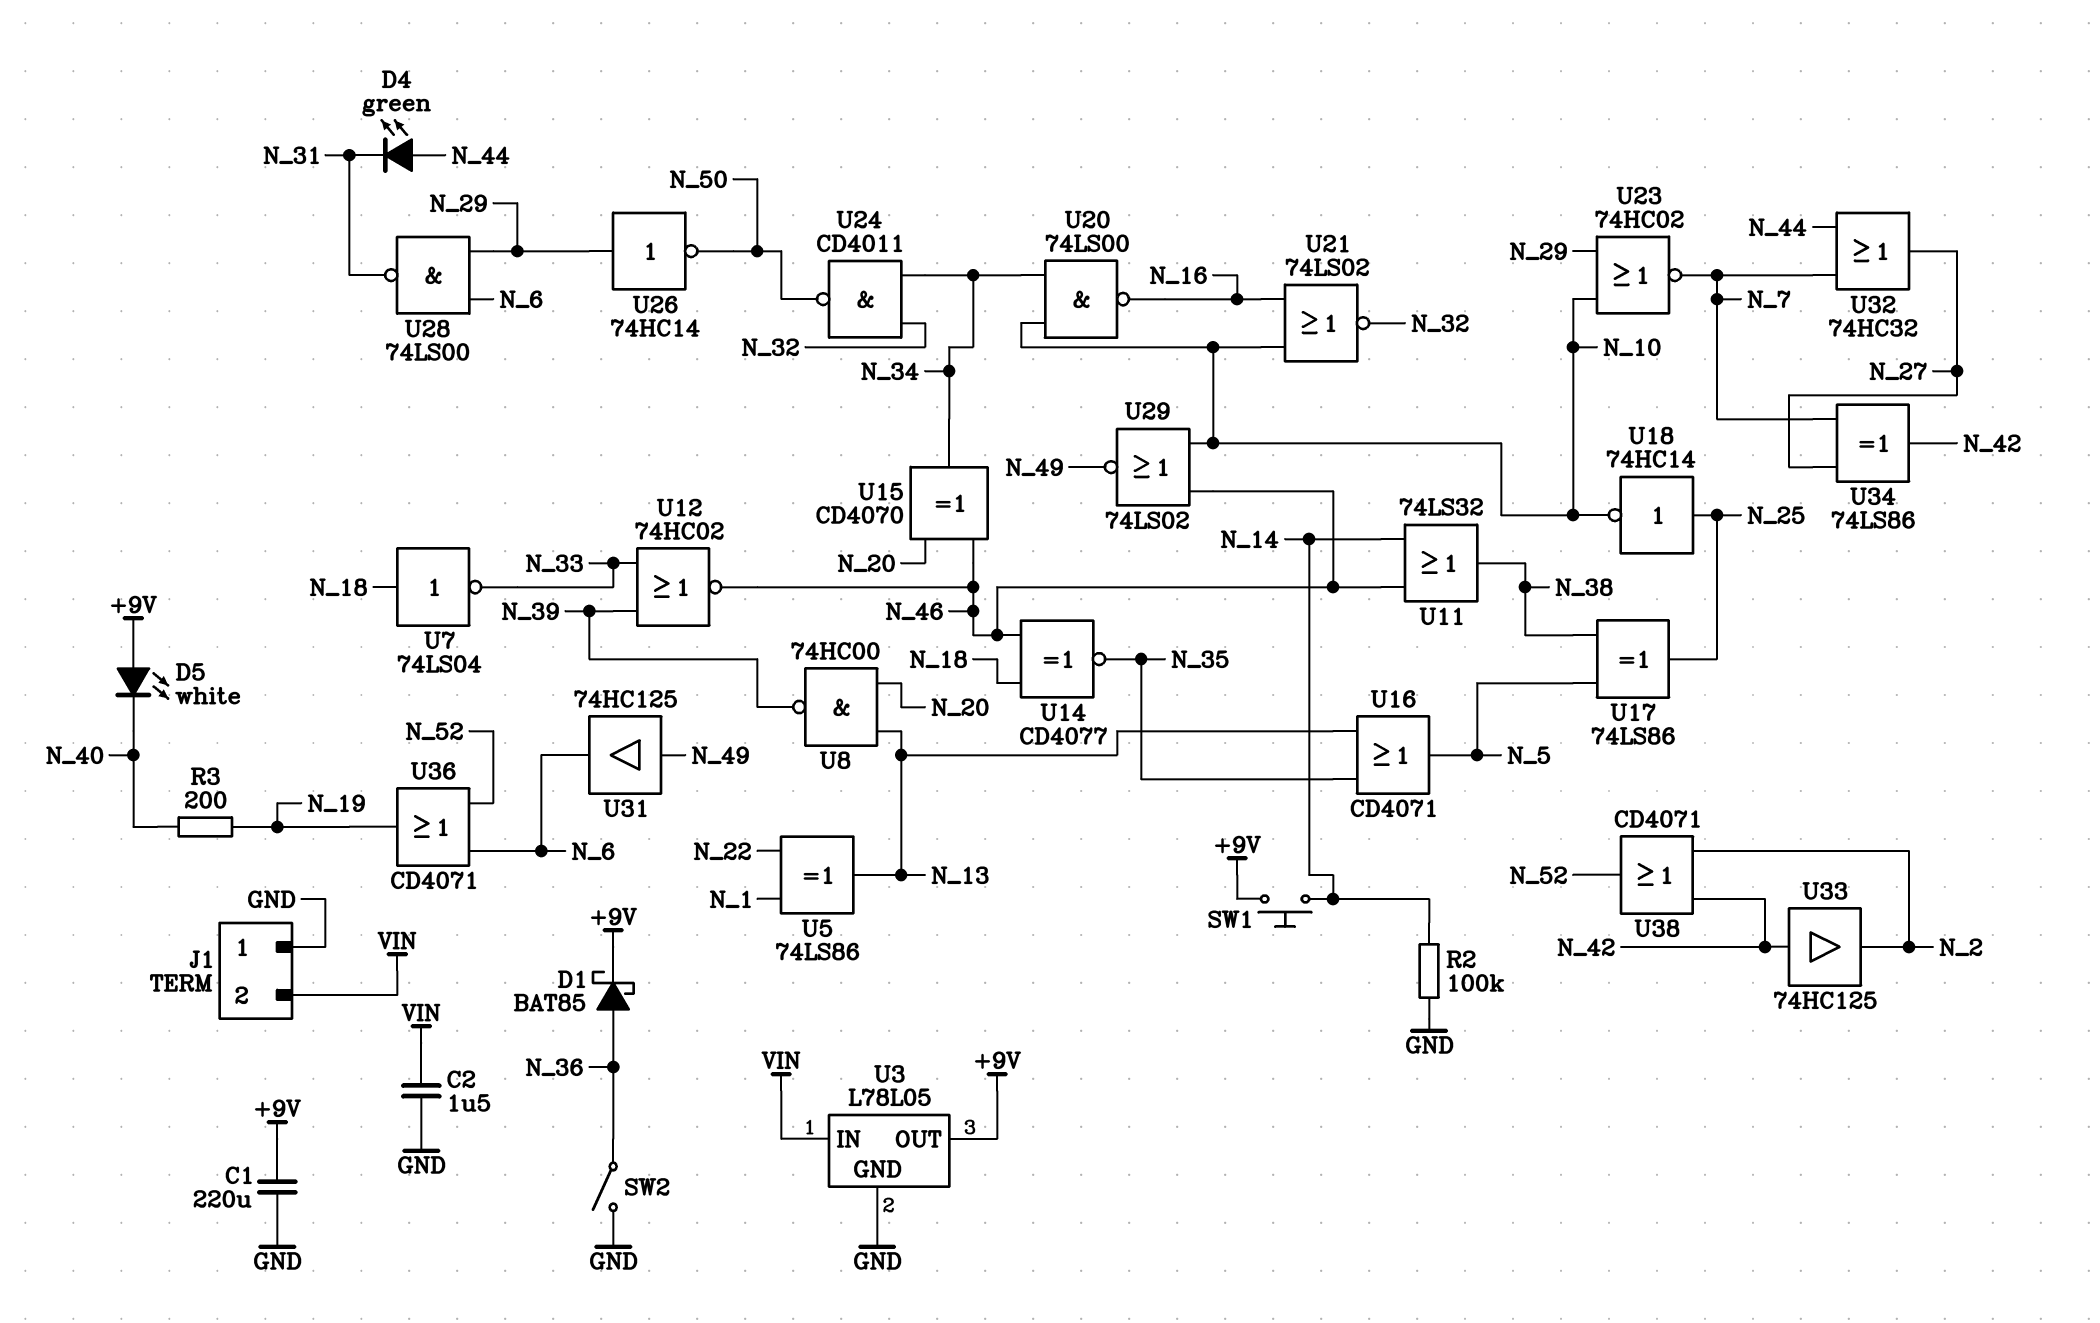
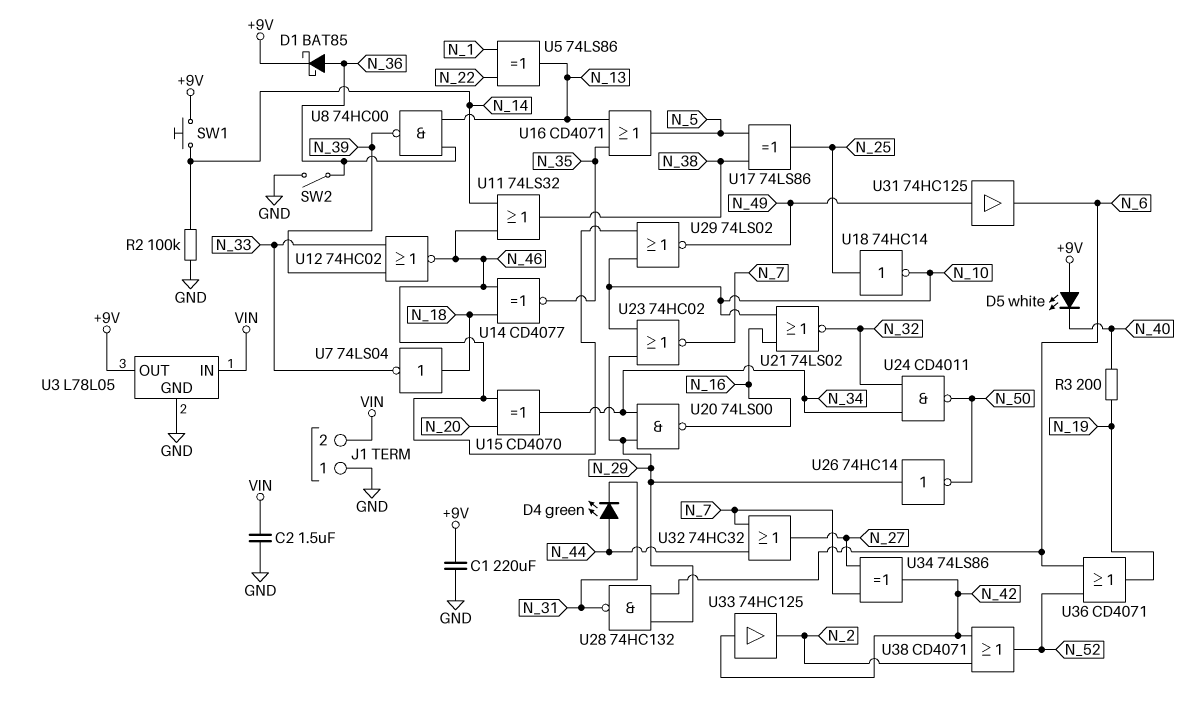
U8: NAND 74HC00 (in N_13, in N_20, out N_39) -> NAND 74HC00 (in N_13, in N_36, out N_39)
U20: NAND 74LS00 (in N_10, in N_34, out N_16) -> NAND 74LS00 (in N_29, in N_34, out N_16)
U28: NAND 74LS00 (in N_6, in N_29, out N_31) -> NAND 74HC132 (in N_6, in N_29, out N_31)

